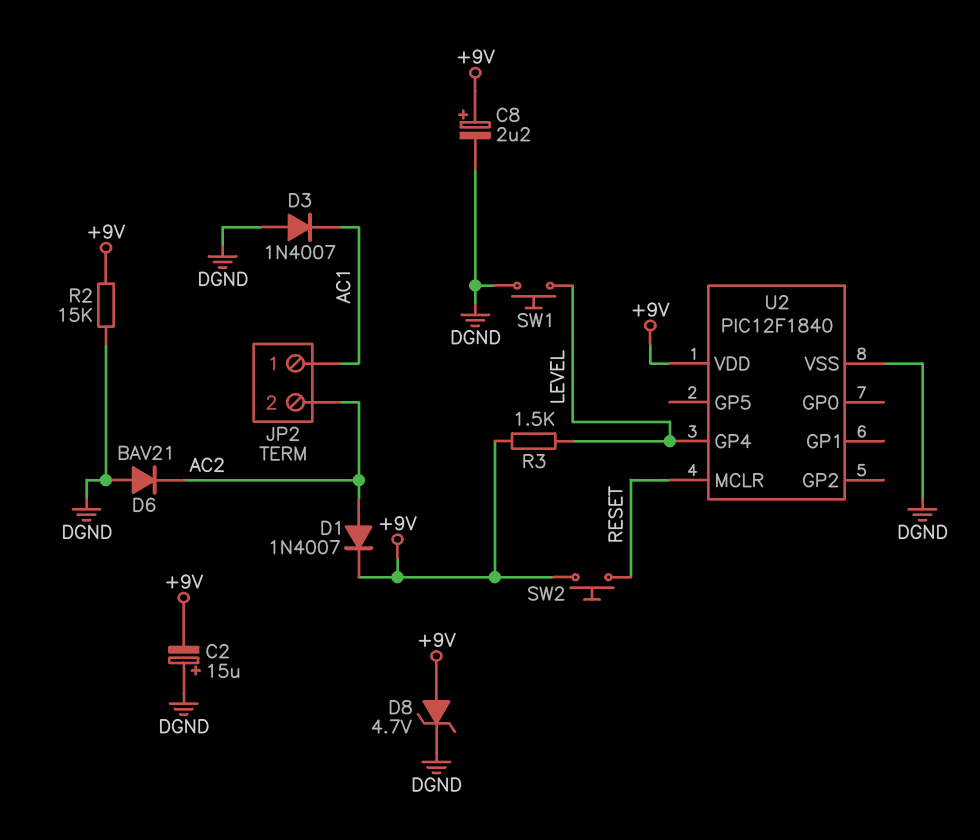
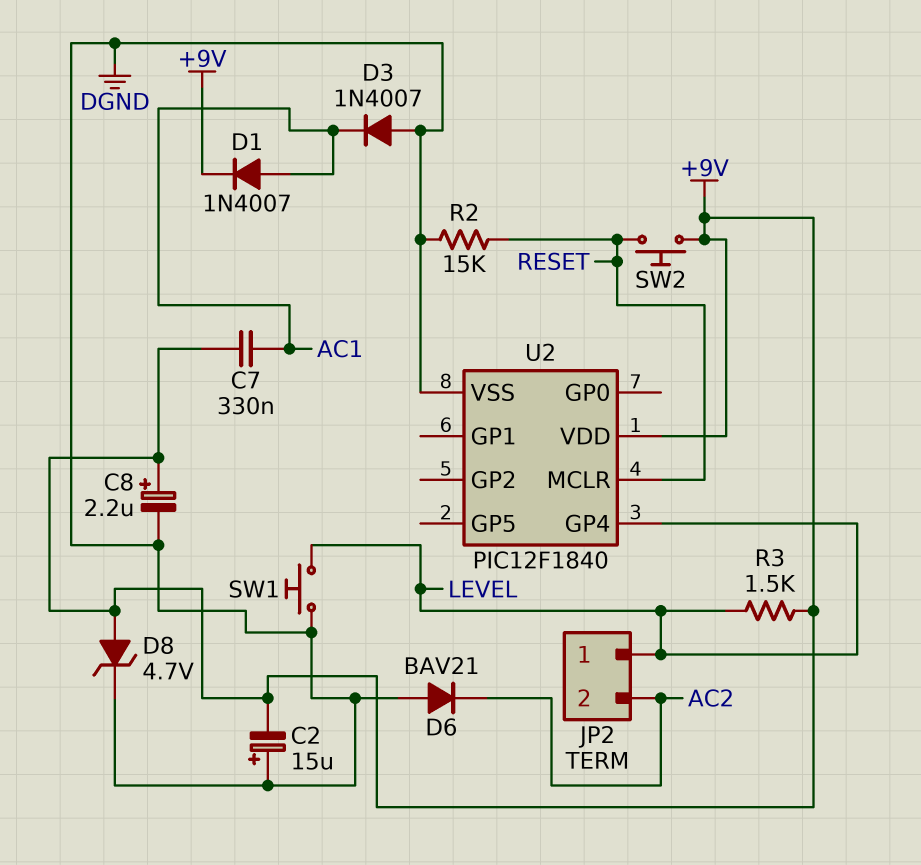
C7: none -> 330nF (+9V, AC1)
D1: diode 1N4007 (A AC2, K +9V) -> diode 1N4007 (A AC1, K +9V)
JP2 pin 1: AC1 -> LEVEL
R2: 15k (+9V, DGND) -> 15k (DGND, RESET)

